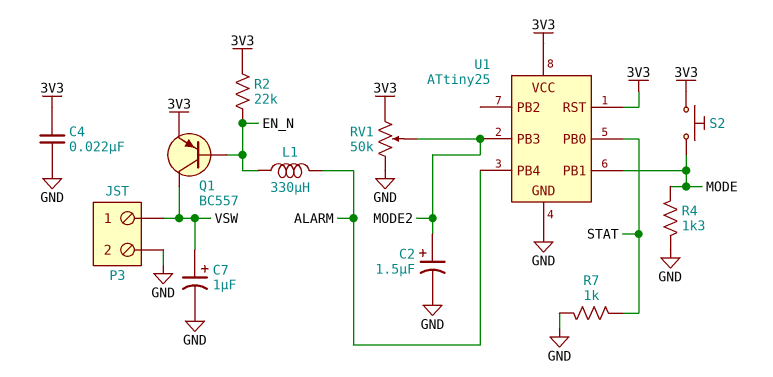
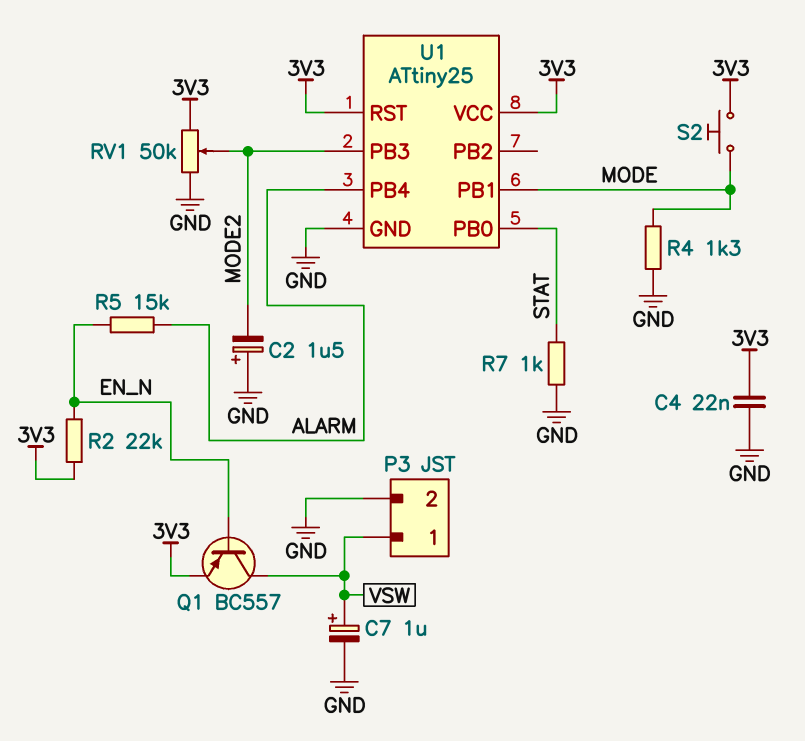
C2: 1.5uF (plus MODE2, minus GND) -> 1.5uF (plus GND, minus MODE2)
L1: 330uH (ALARM, EN_N) -> none
R5: none -> 15k (ALARM, EN_N)

